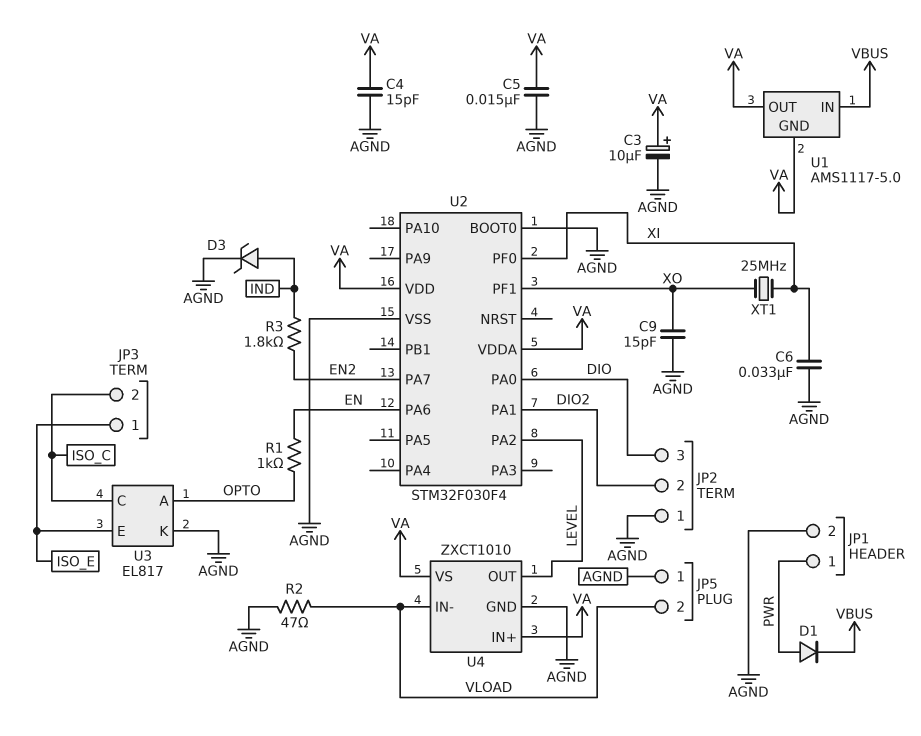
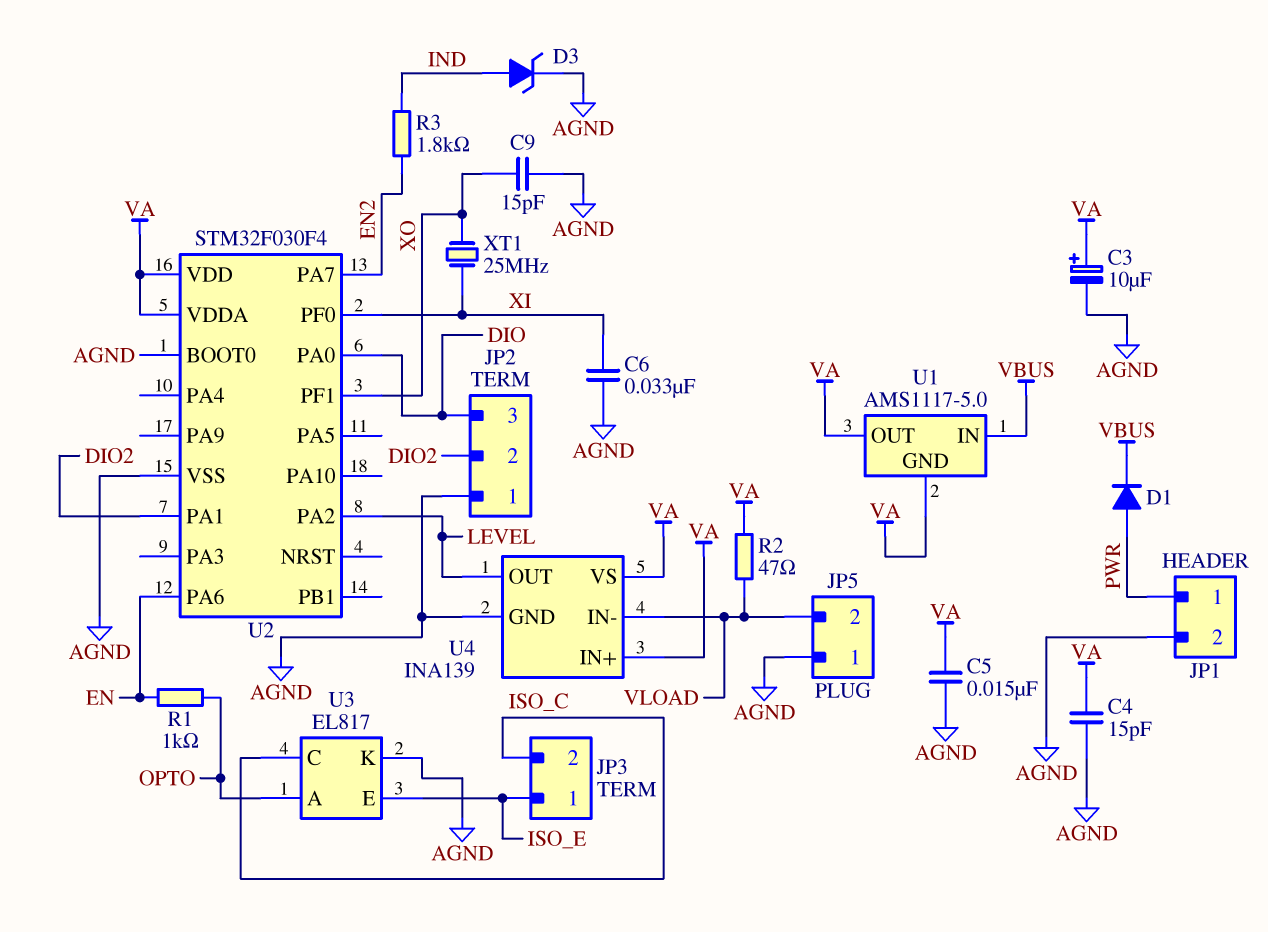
R2: 47 (AGND, VLOAD) -> 47 (VA, VLOAD)
U4: ZXCT1010 -> INA139

